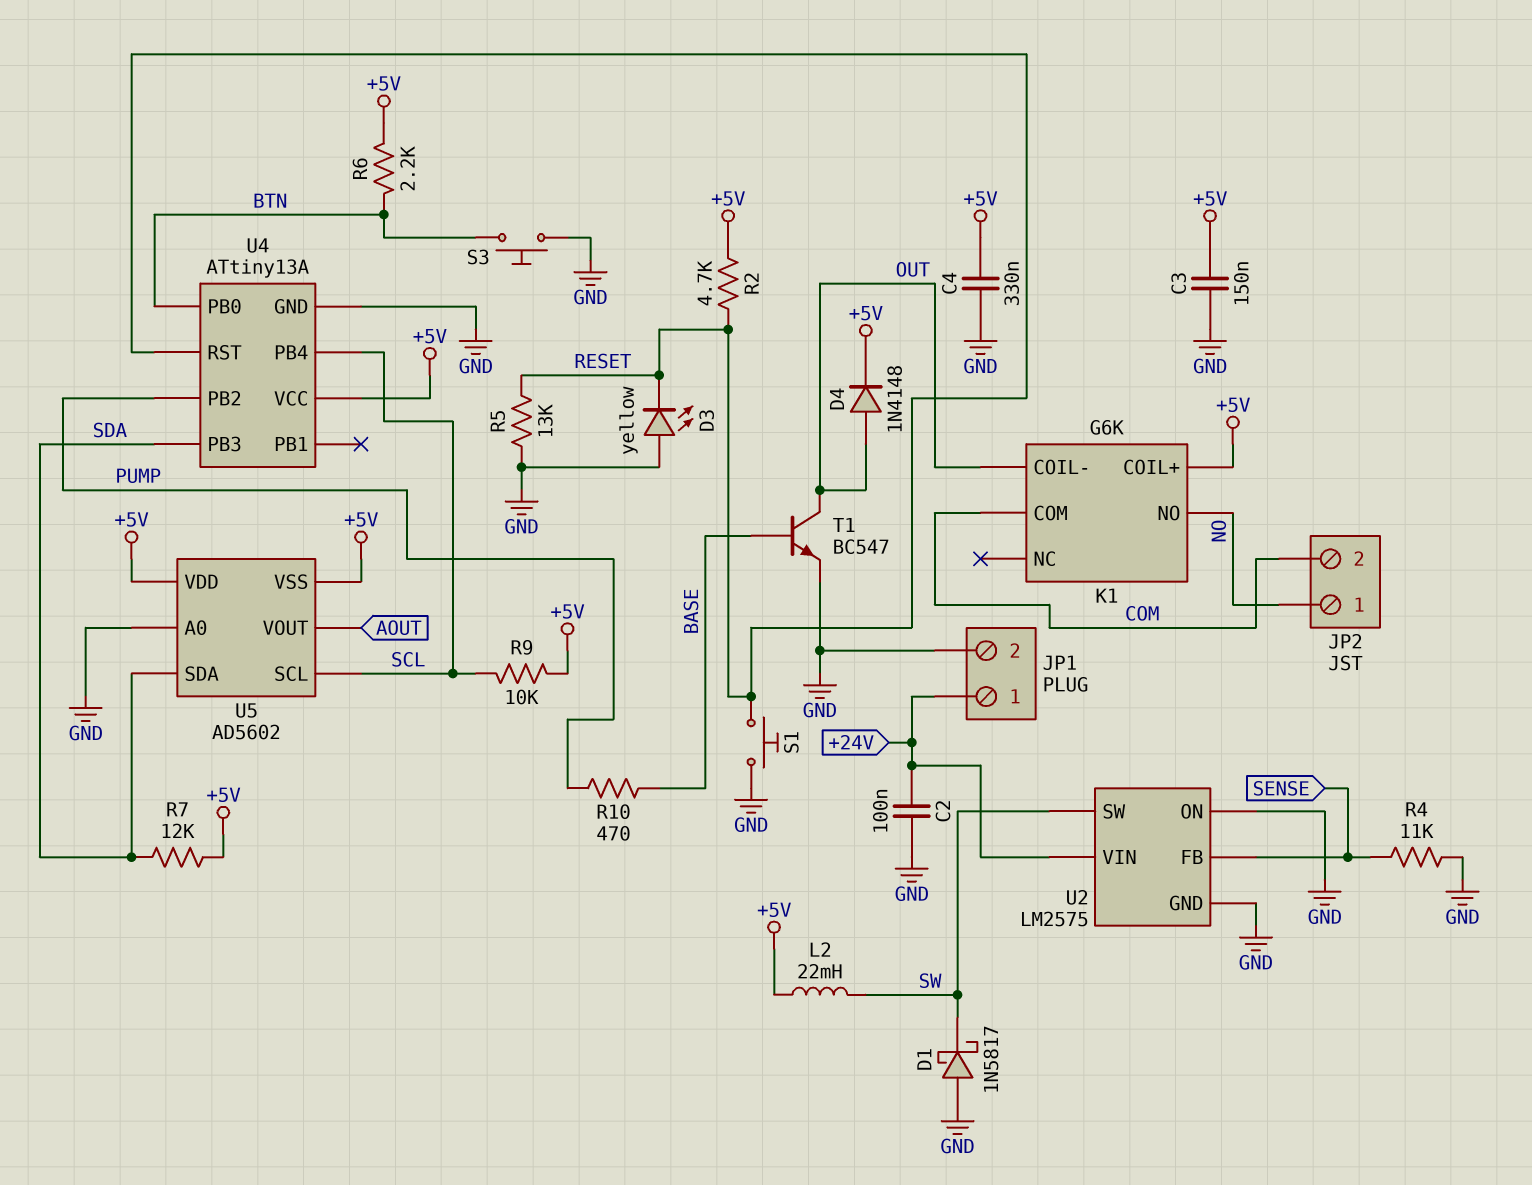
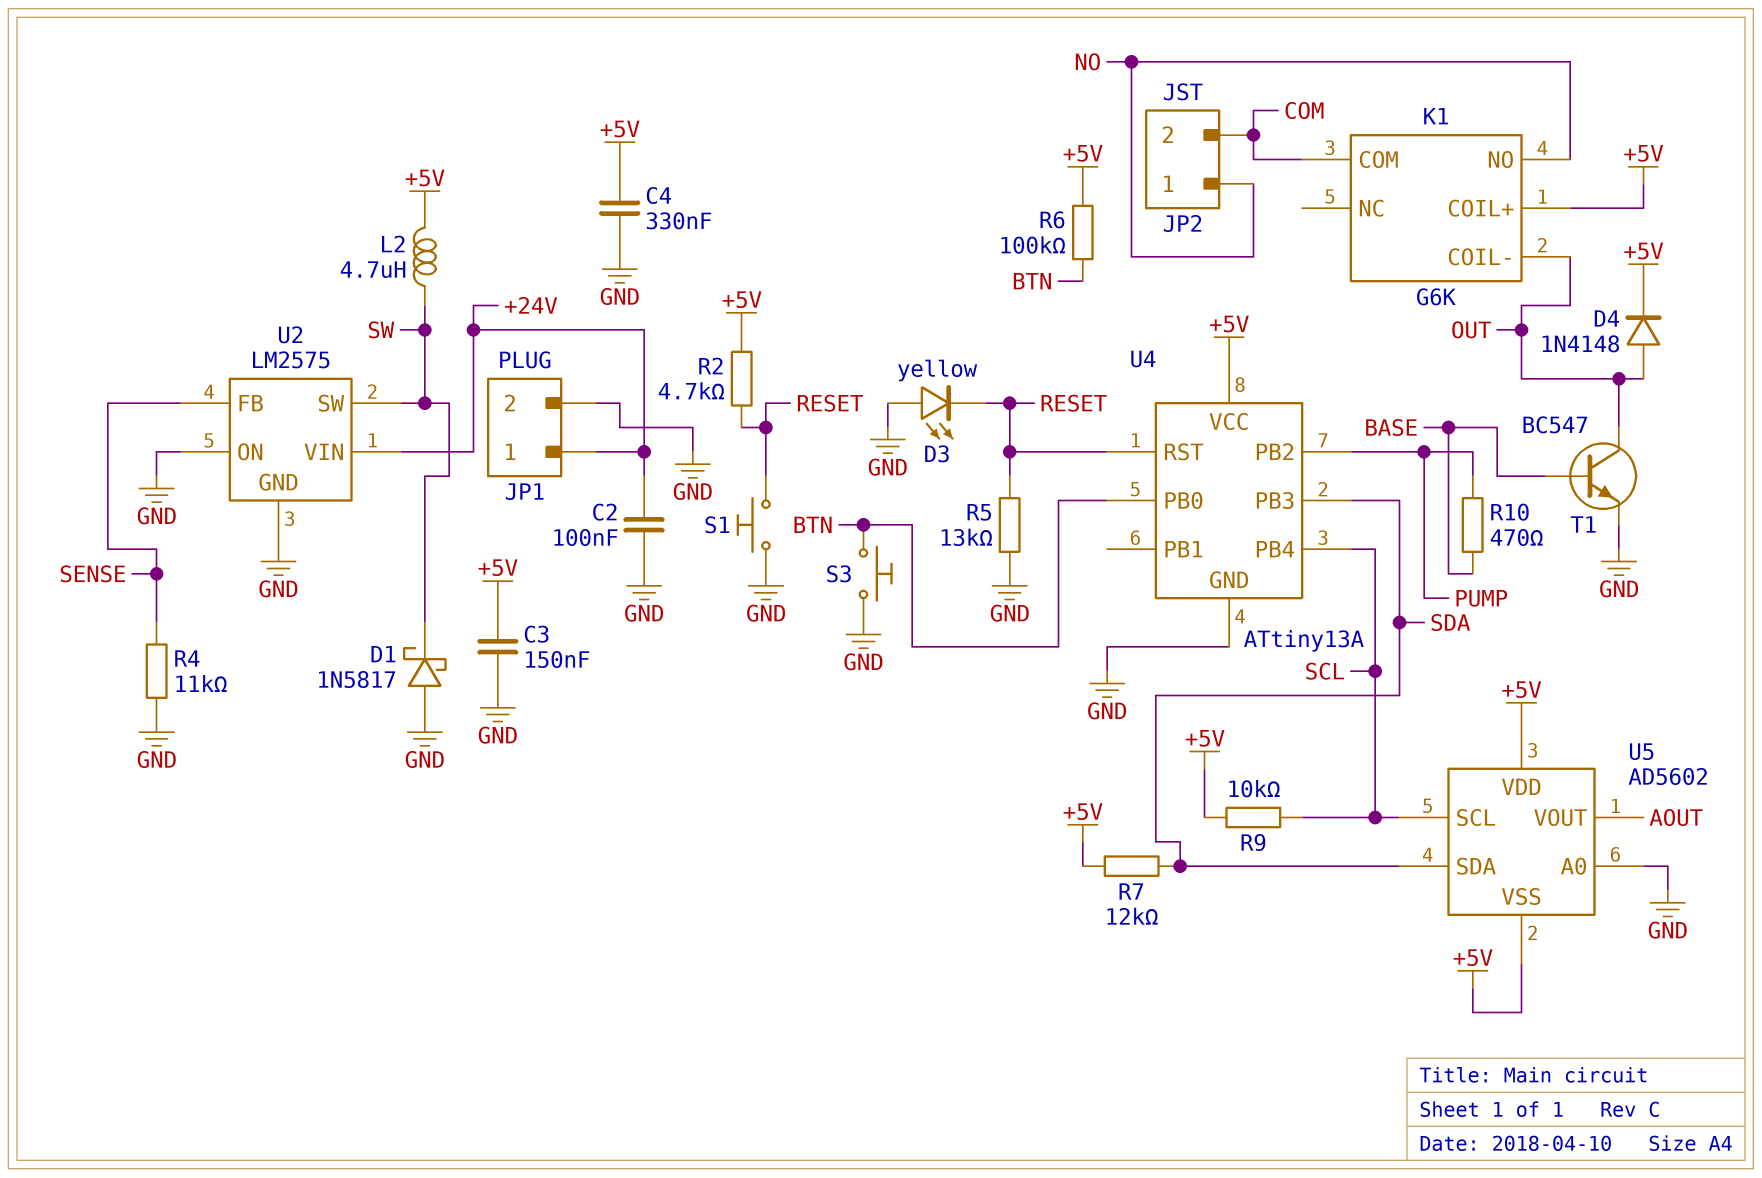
L2: 22mH (+5V, SW) -> 4.7uH (+5V, SW)
R6: 2.2k (+5V, BTN) -> 100k (+5V, BTN)

